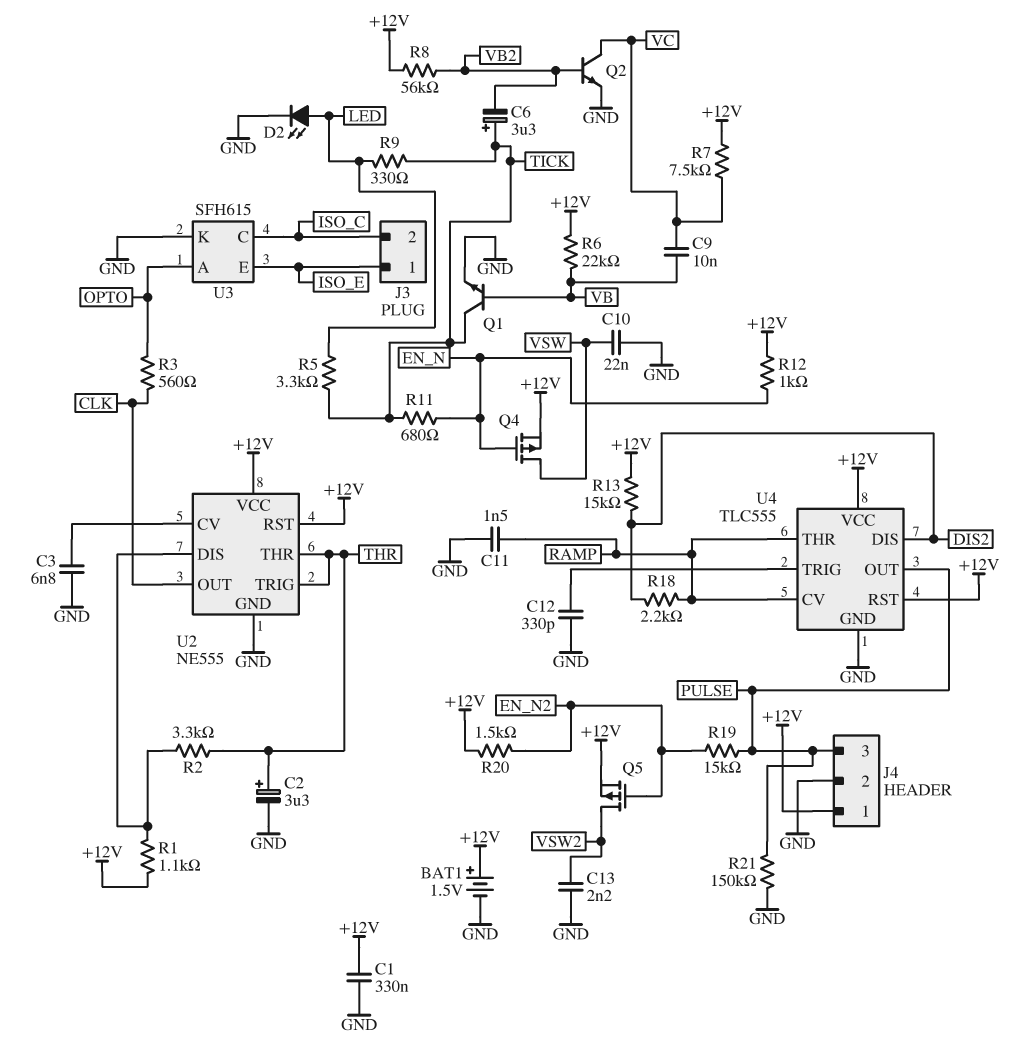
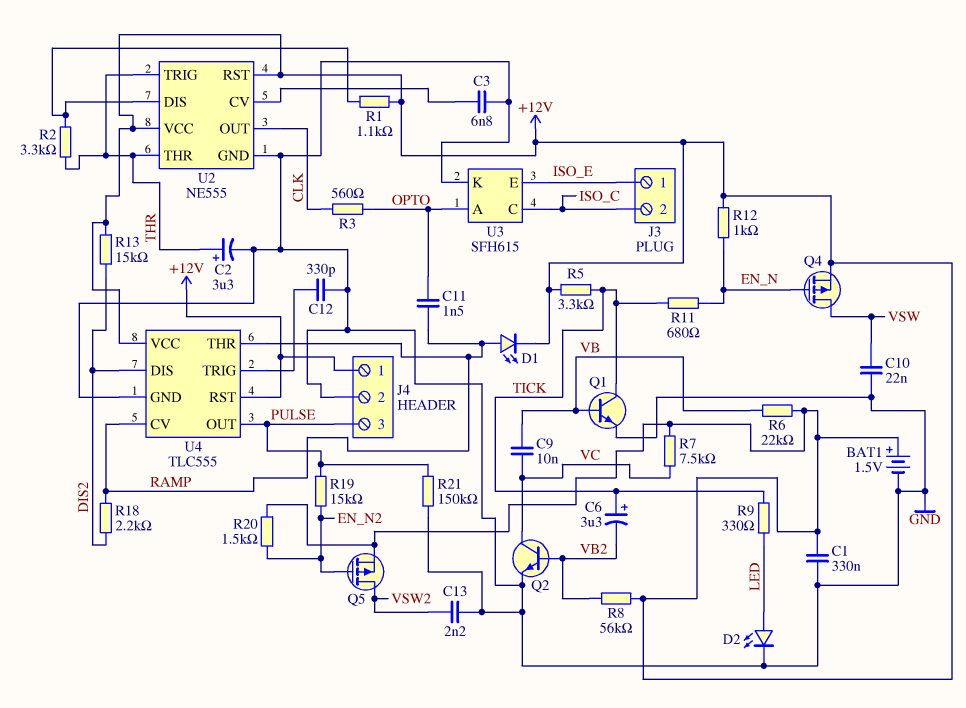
C11: 1.5nF (GND, RAMP) -> 1.5nF (OPTO, RAMP)
D1: none -> LED (A RAMP, K +12V)
R5: 3.3k (LED, TICK) -> 3.3k (+12V, TICK)

